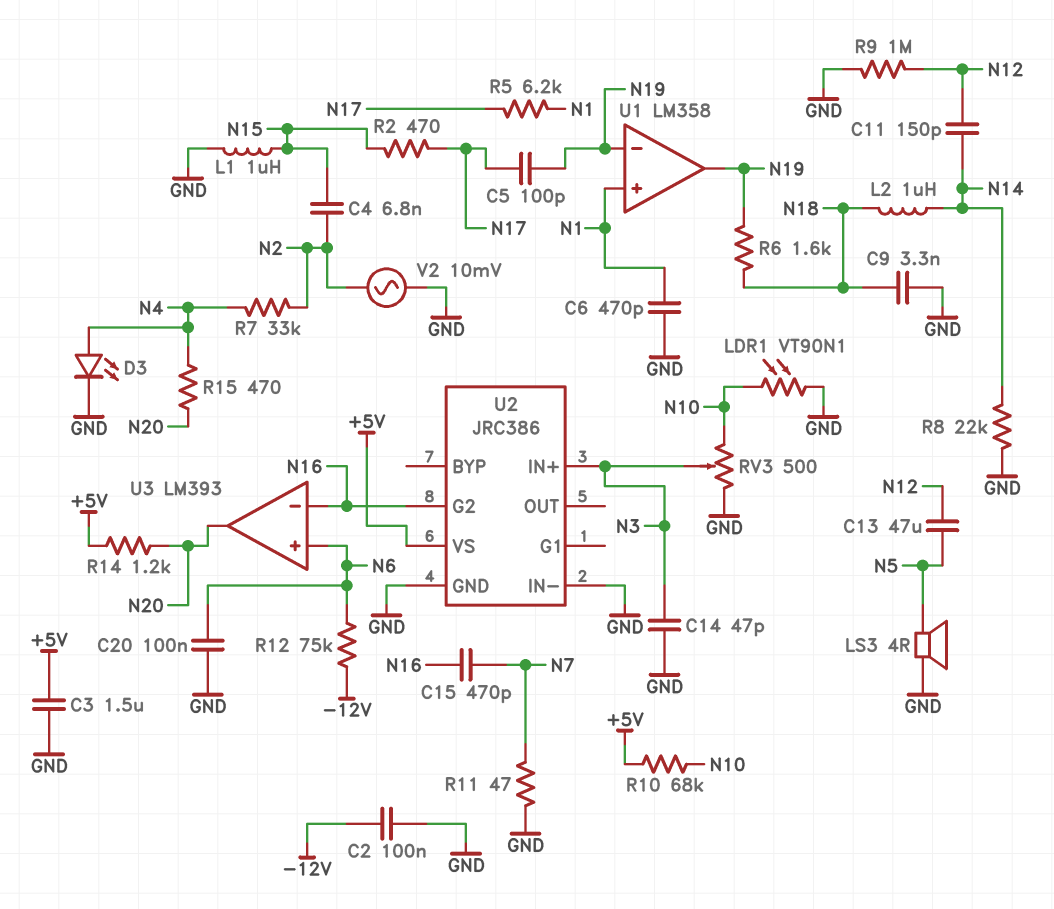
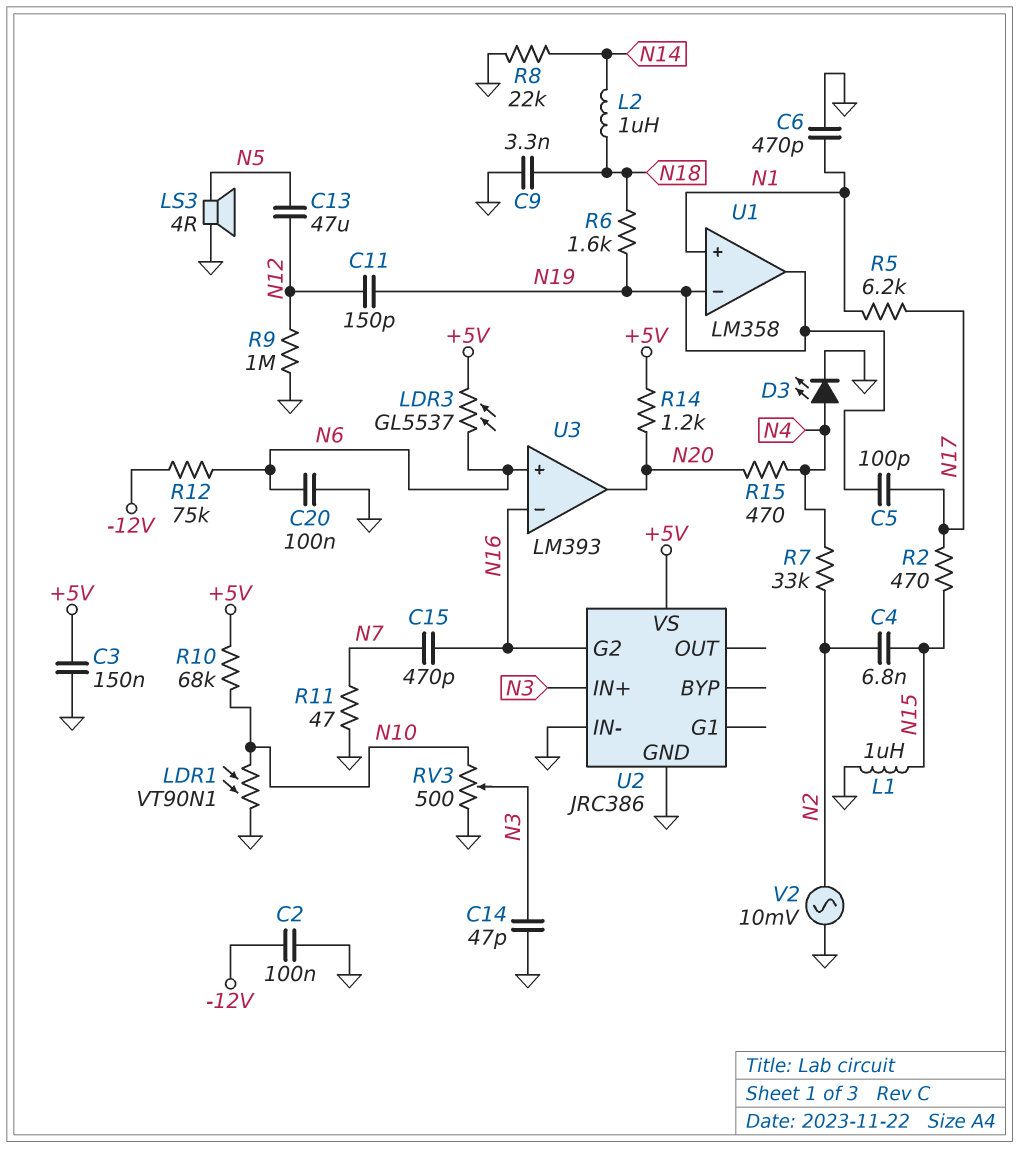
C3: 1.5uF (+5V, GND) -> 150nF (+5V, GND)
C11: 150pF (N12, N14) -> 150pF (N12, N19)
LDR3: none -> GL5537 (+5V, N6)

